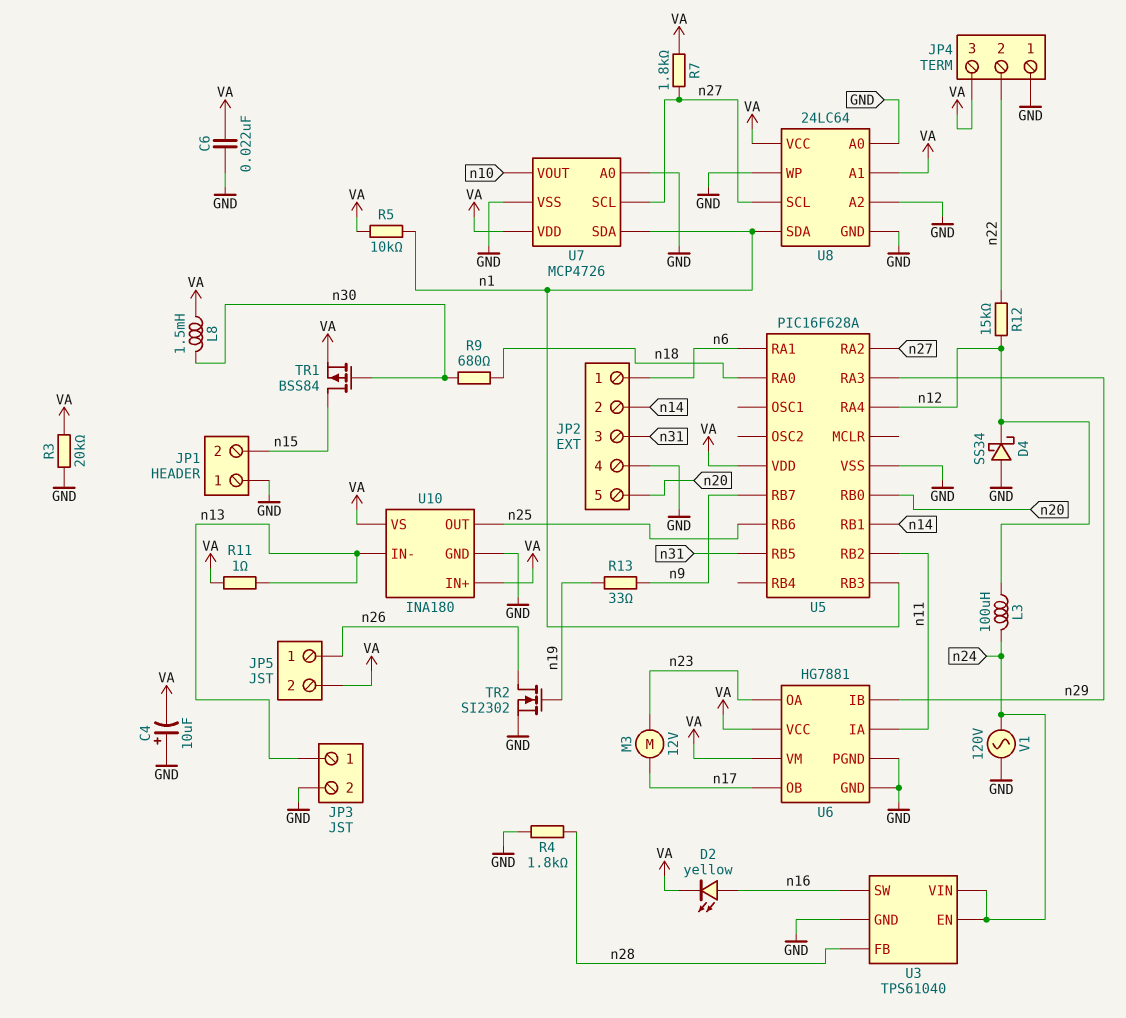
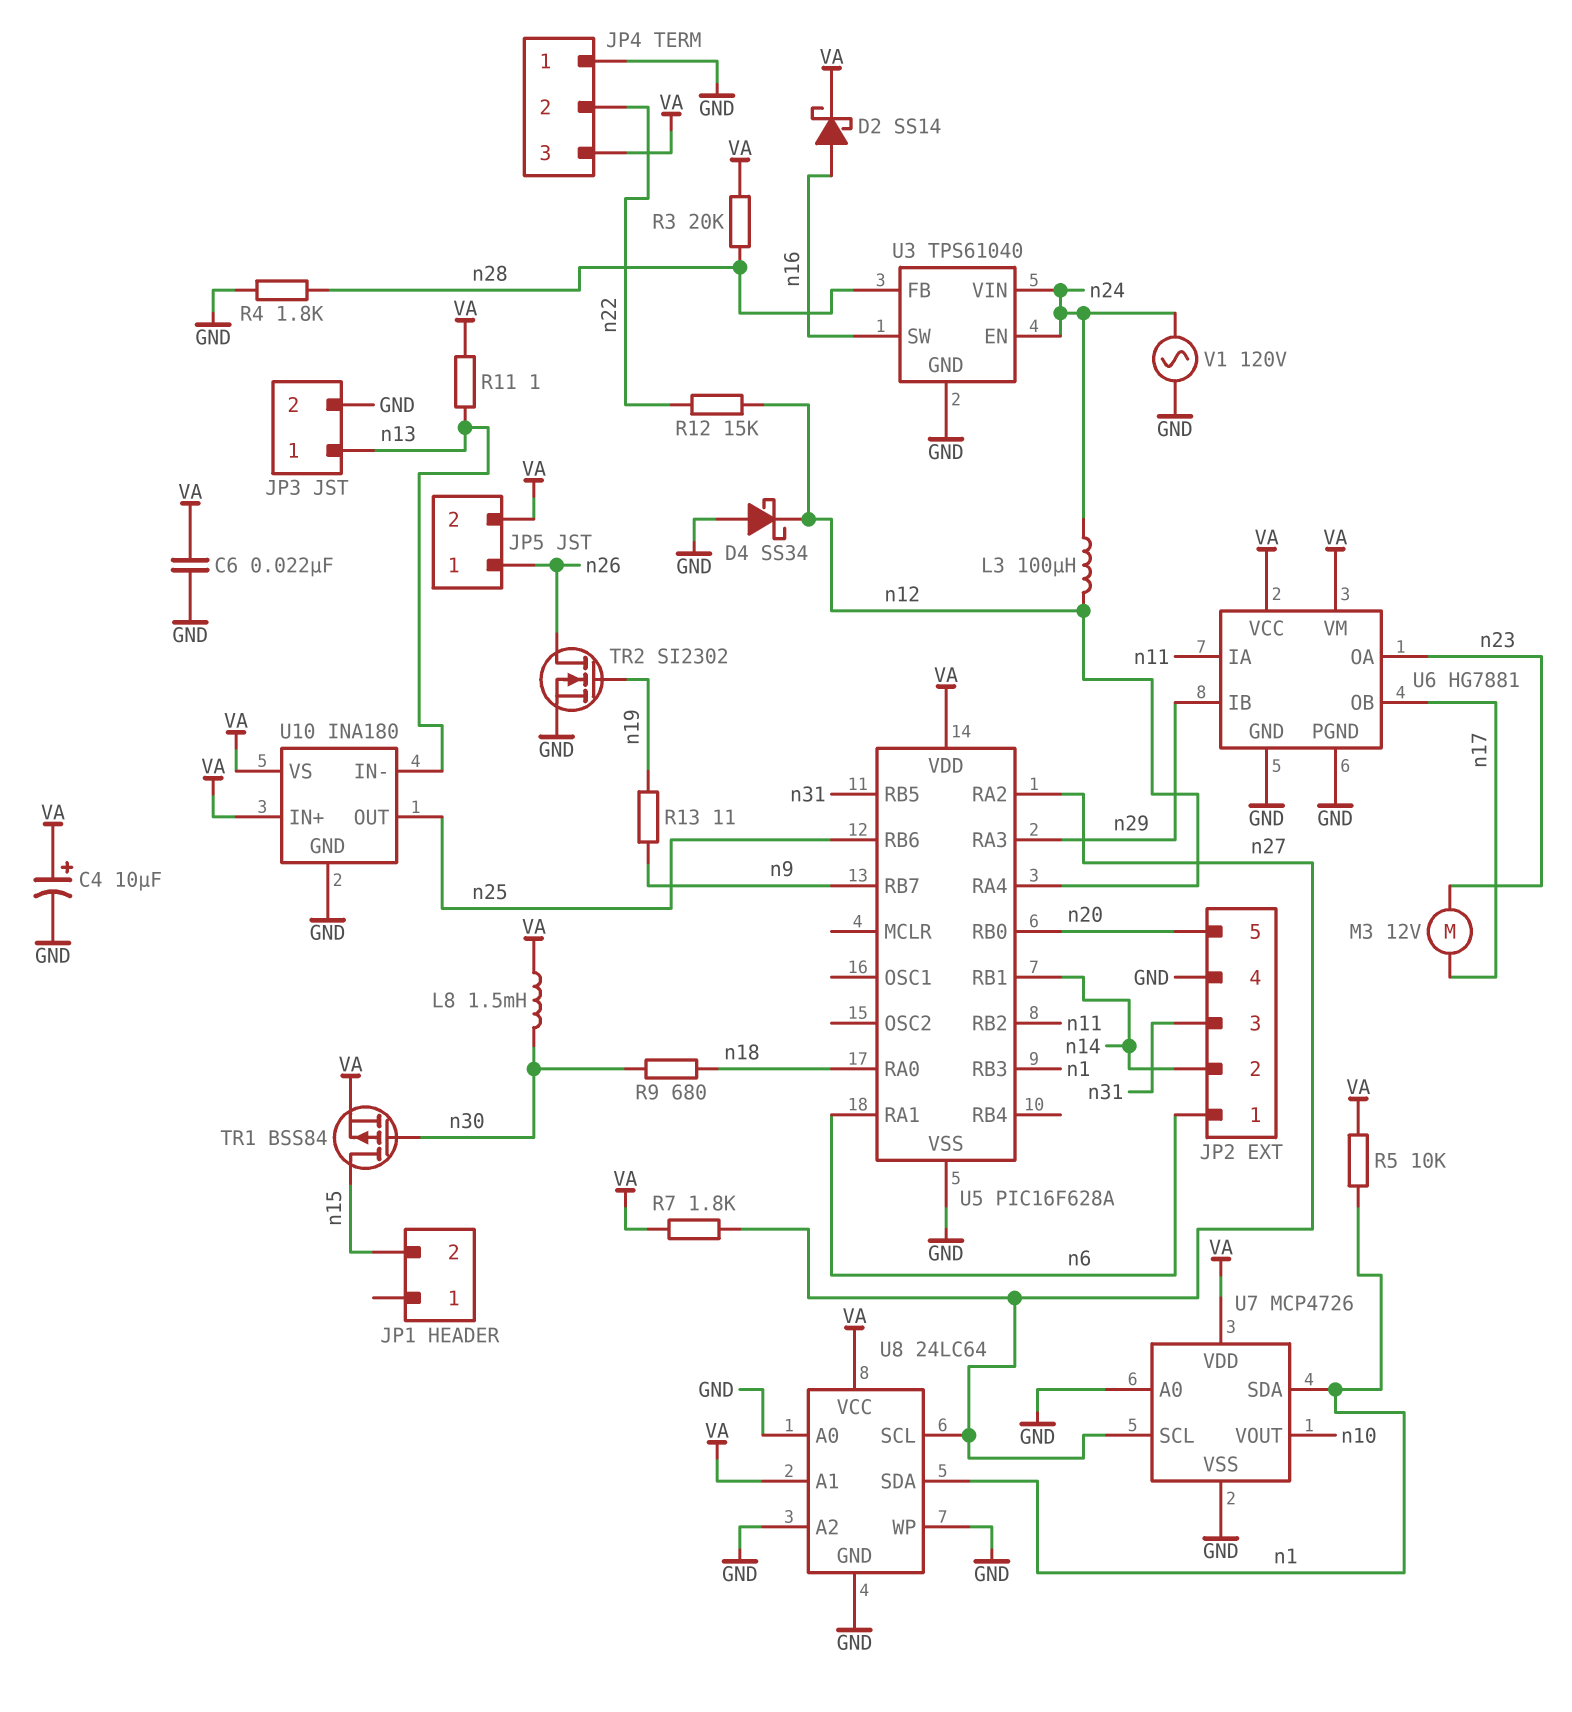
C4: 10uF (plus GND, minus VA) -> 10uF (plus VA, minus GND)
D2: LED yellow (A n16, K VA) -> schottky SS14 (A n16, K VA)
JP1 pin 1: GND -> none
R3: 20k (GND, VA) -> 20k (VA, n28)
R13: 33 (n9, n19) -> 11 (n9, n19)

